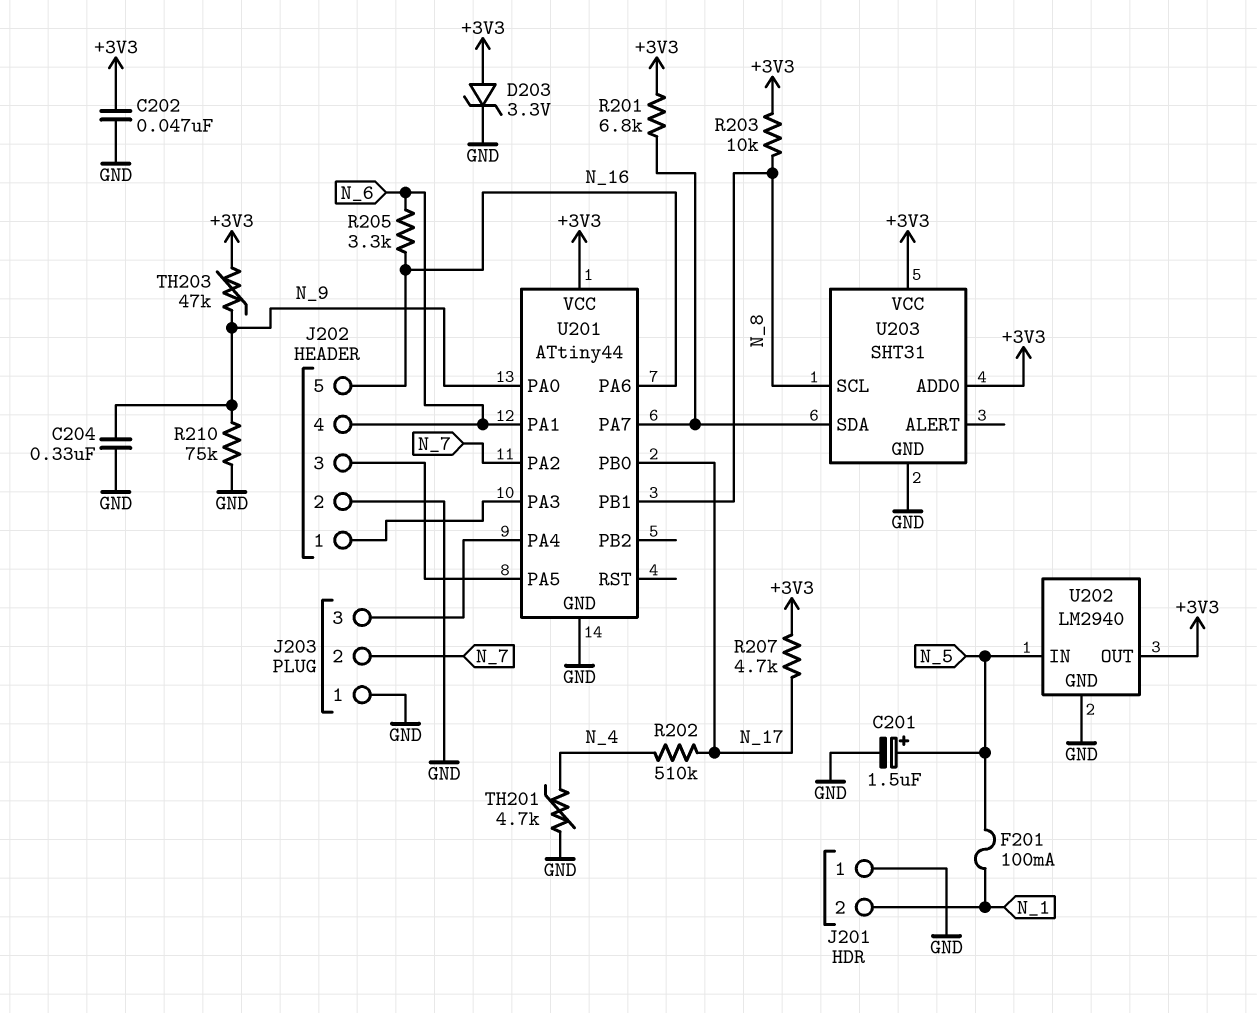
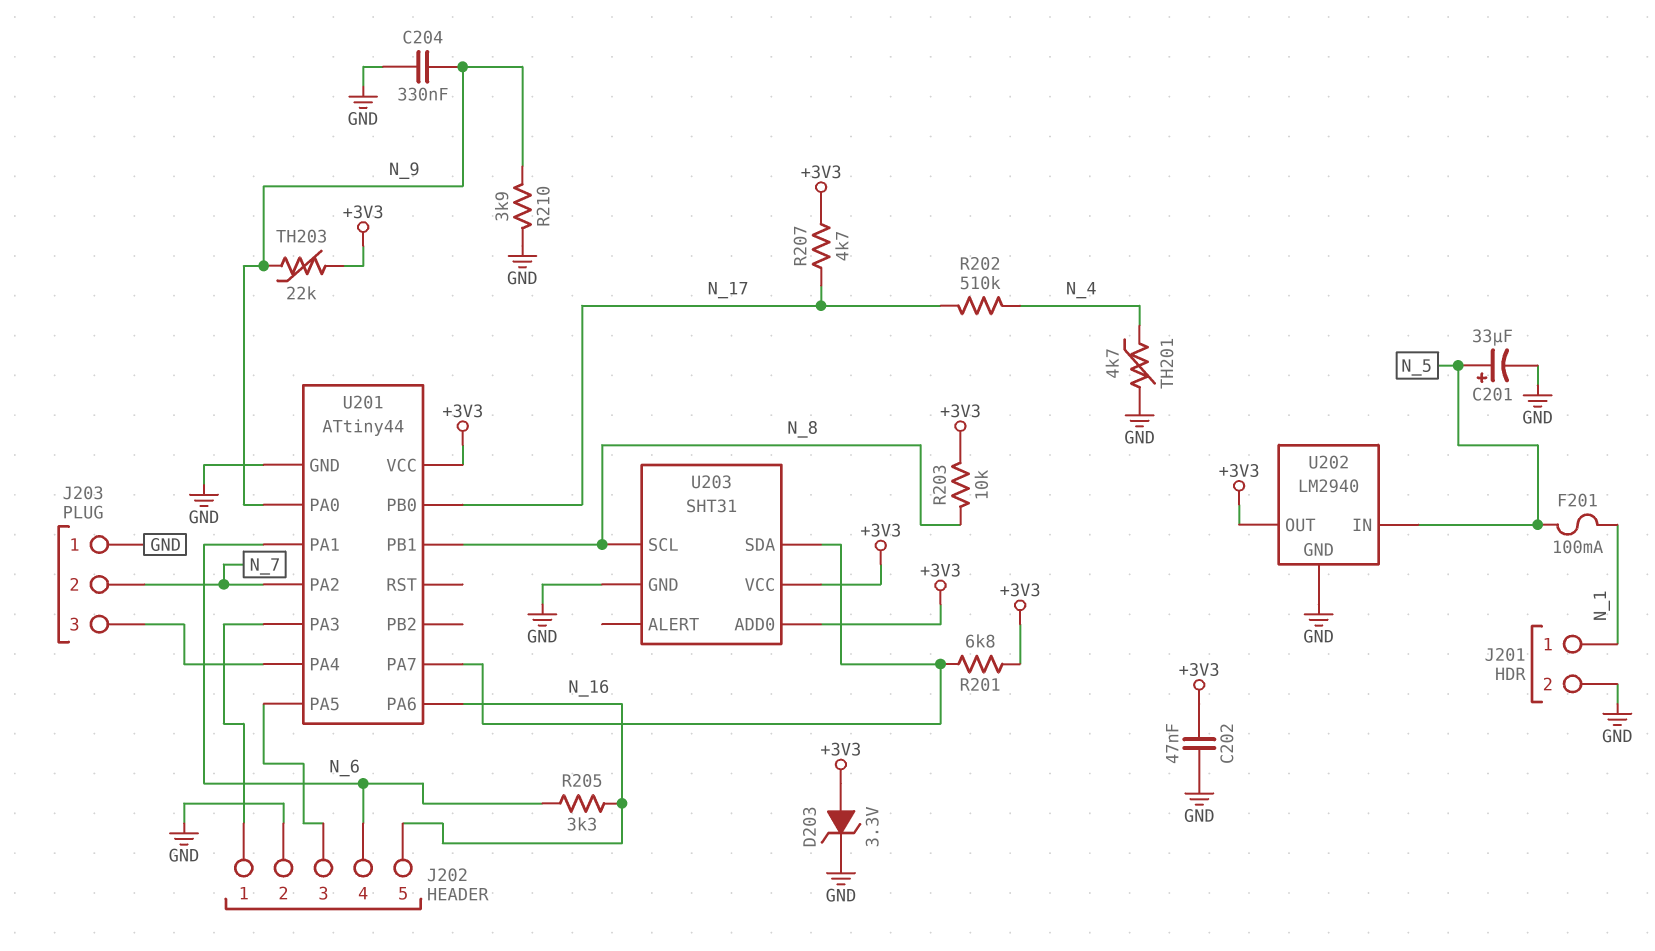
C201: 1.5uF (plus N_5, minus GND) -> 33uF (plus N_5, minus GND)
J201 pin 1: GND -> N_1
J201 pin 2: N_1 -> GND
R210: 75k (GND, N_9) -> 3.9k (GND, N_9)
TH203: 47k (+3V3, N_9) -> 22k (+3V3, N_9)

